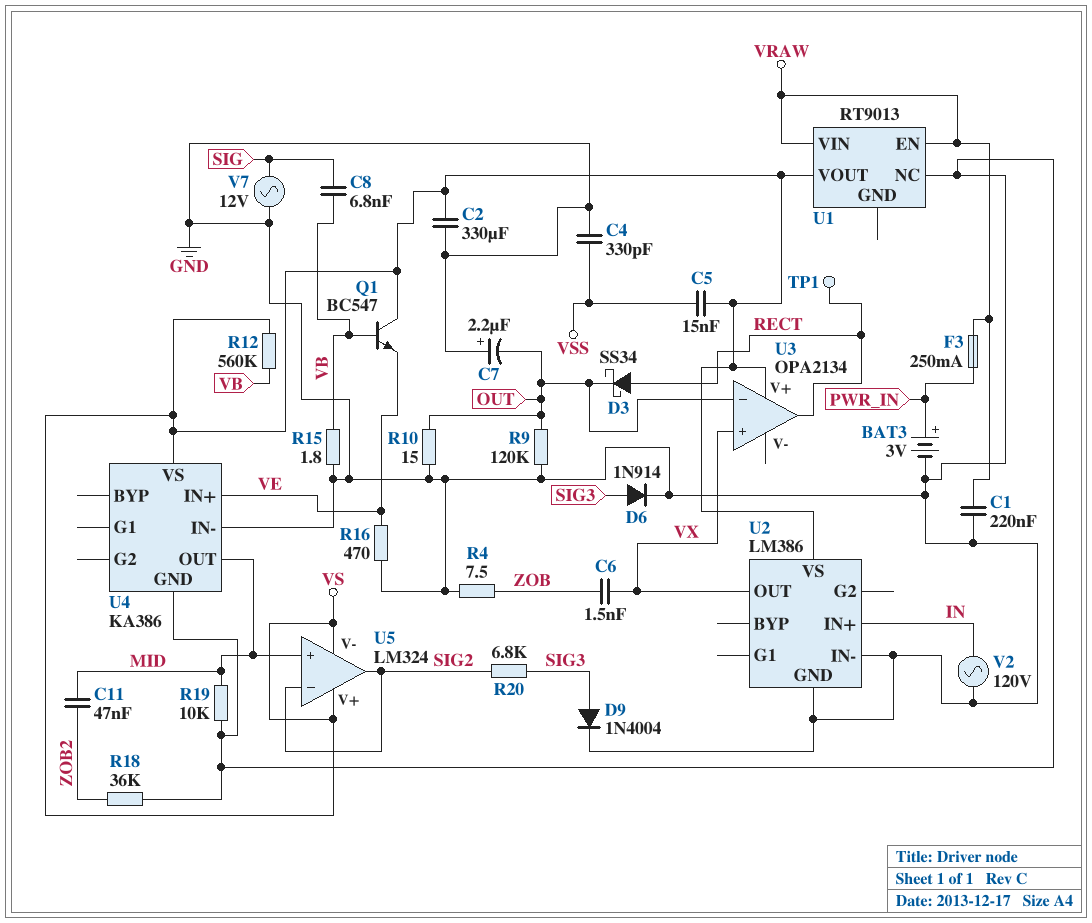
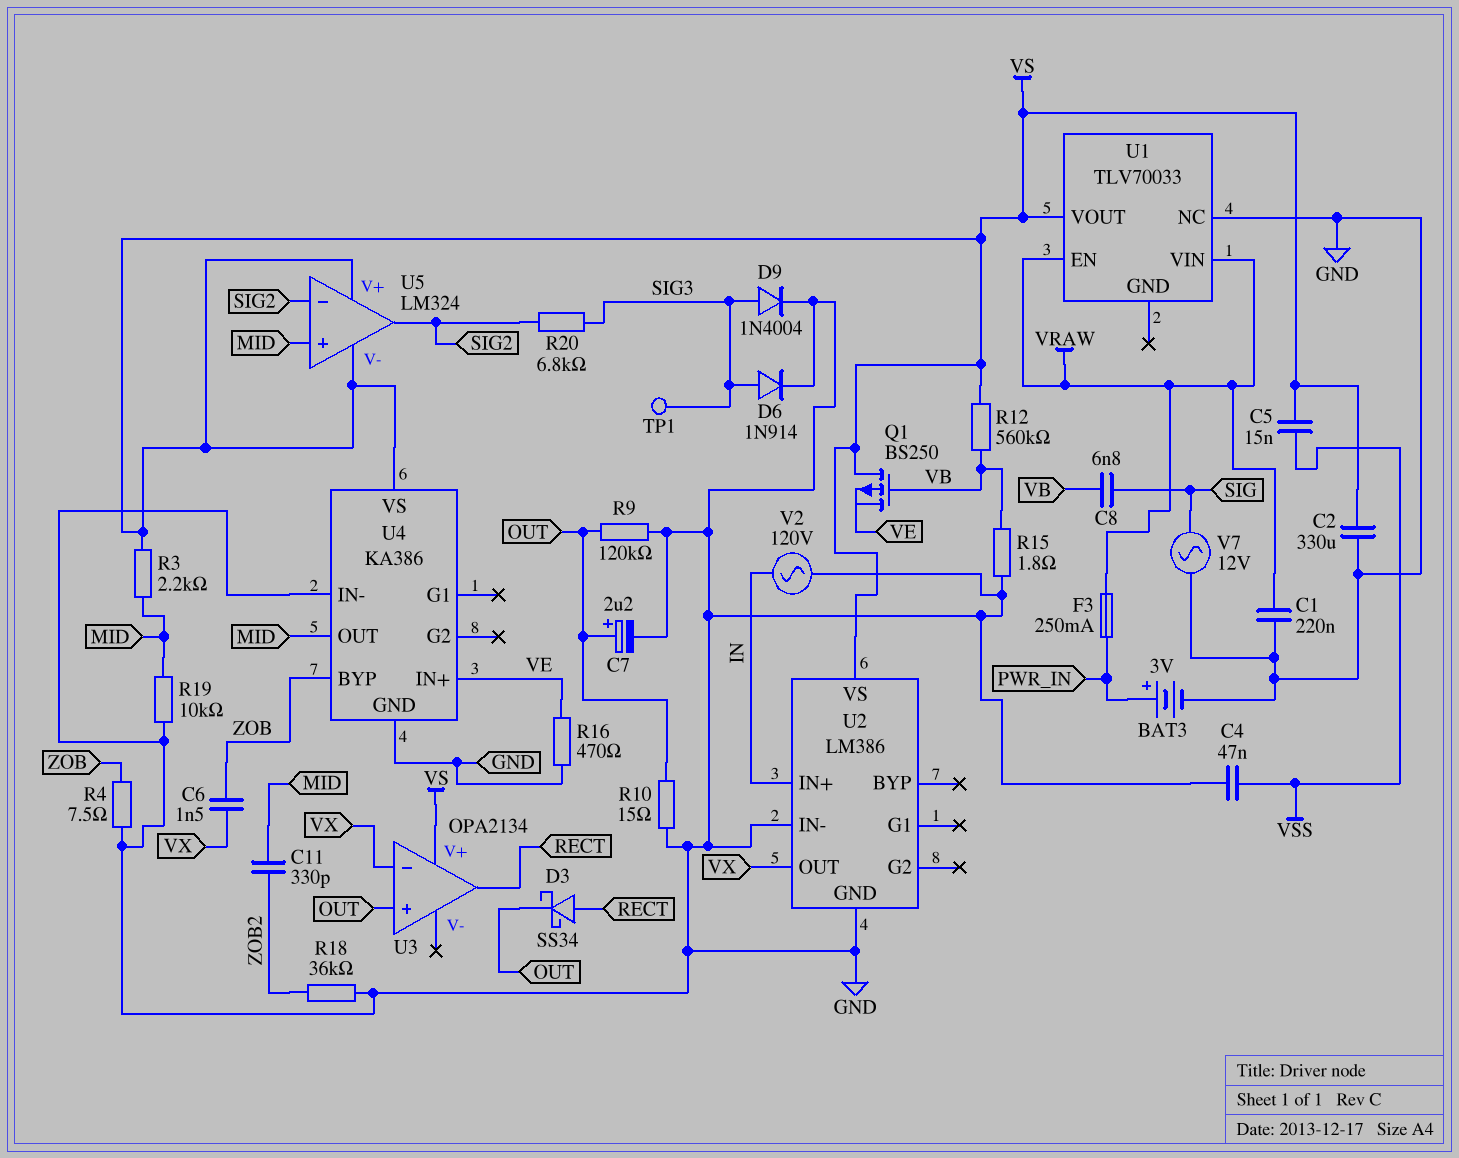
C4: 330pF (GND, VSS) -> 47nF (GND, VSS)
C7: 2.2uF (plus GND, minus OUT) -> 2.2uF (plus OUT, minus GND)
C11: 47nF (MID, ZOB2) -> 330pF (MID, ZOB2)
Q1: NPN BC547 (B VB, C VS, E VE) -> PMOS BS250 (G VB, D VS, S VE)
R3: none -> 2.2k (MID, VS)
TP1: test point (RECT) -> test point (SIG3)
U1: RT9013 -> TLV70033
U3 pin in+: VX -> OUT
U3 pin in-: OUT -> VX
U4 pin BYP: none -> ZOB

